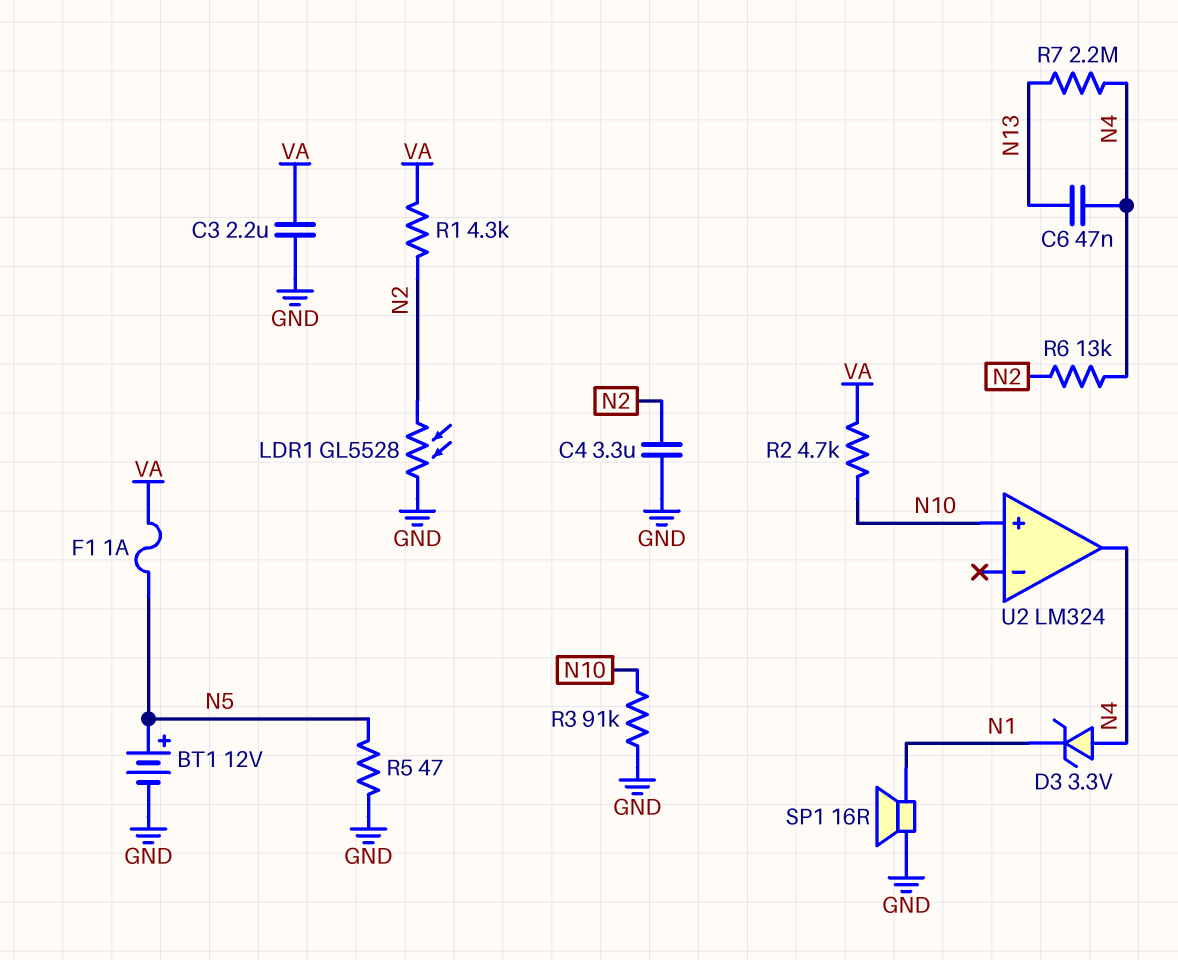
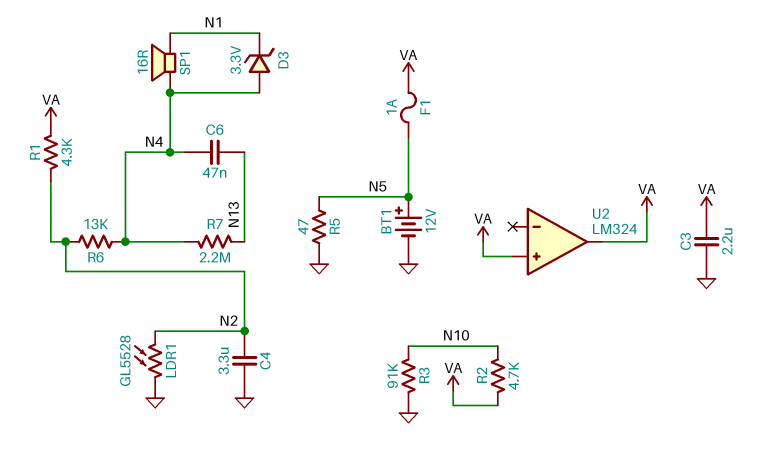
SP1: speaker 16R (GND, N1) -> speaker 16R (N1, N4)
U2 pin in+: N10 -> VA
U2 pin out: N4 -> VA

